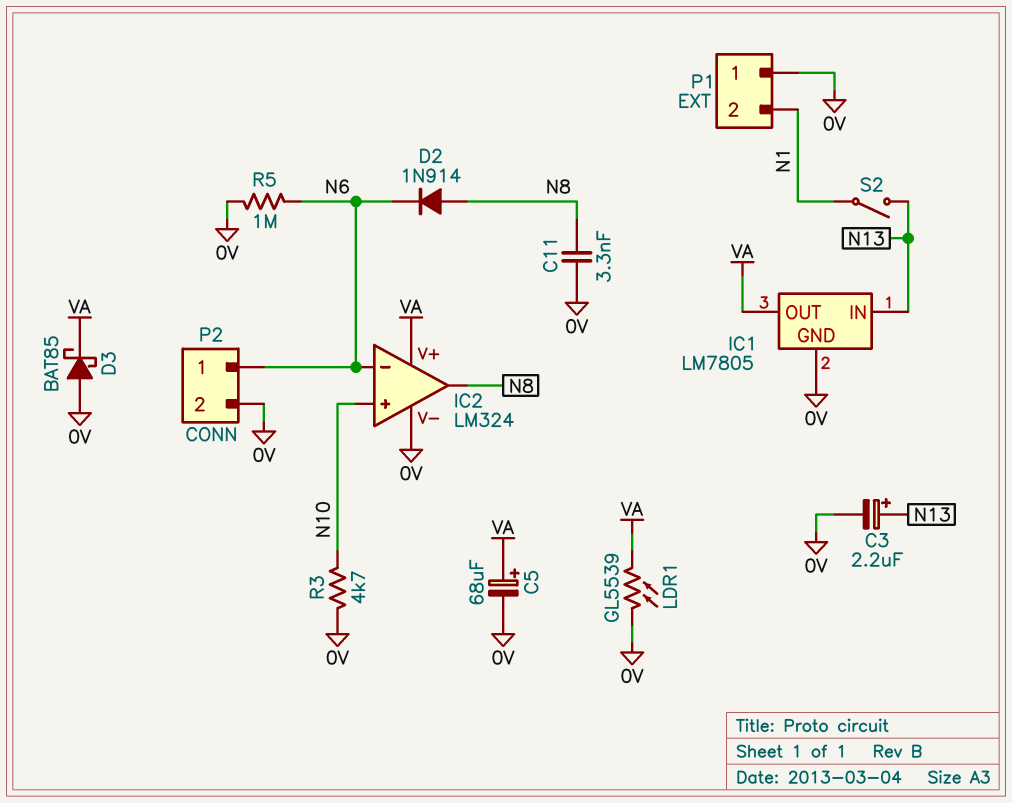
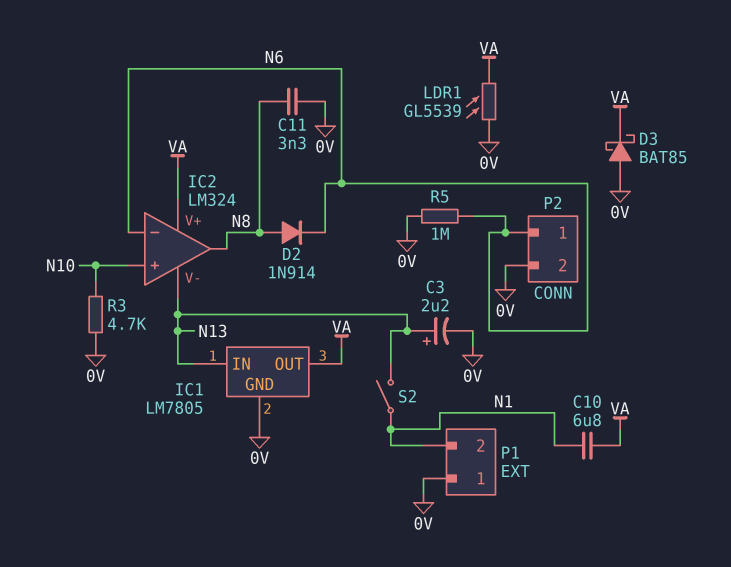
C5: 68uF (plus VA, minus 0V) -> none
C10: none -> 6.8uF (N1, VA)
IC2 pin V-: 0V -> N13

